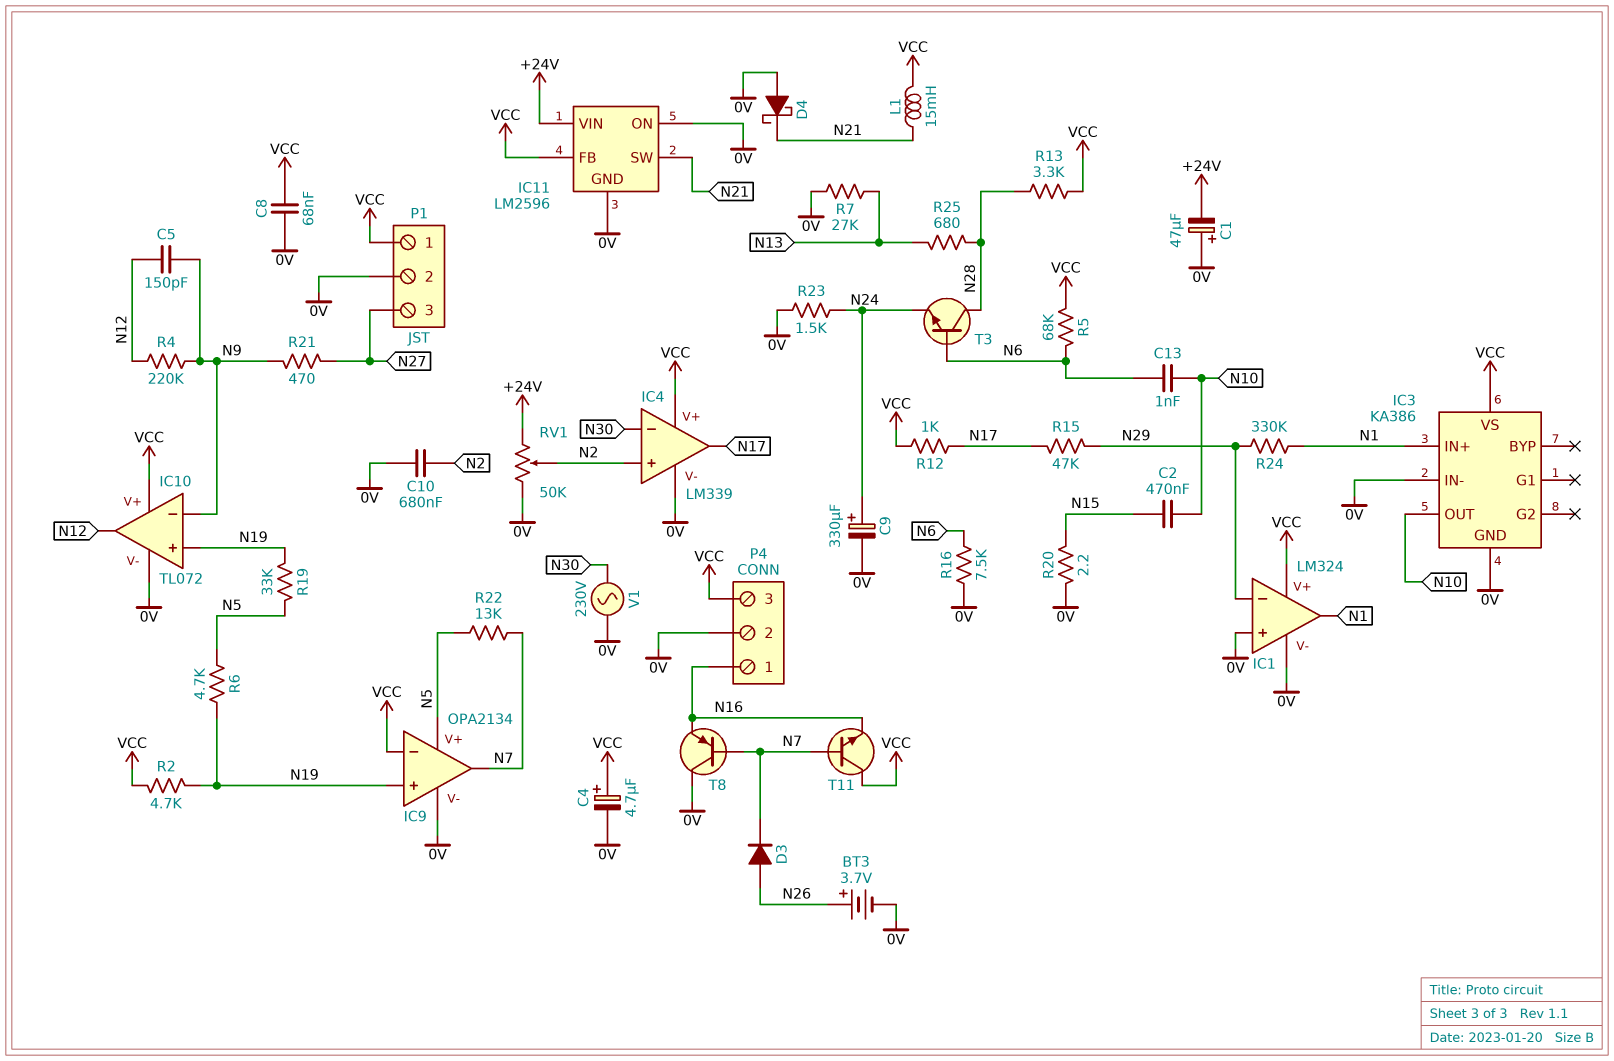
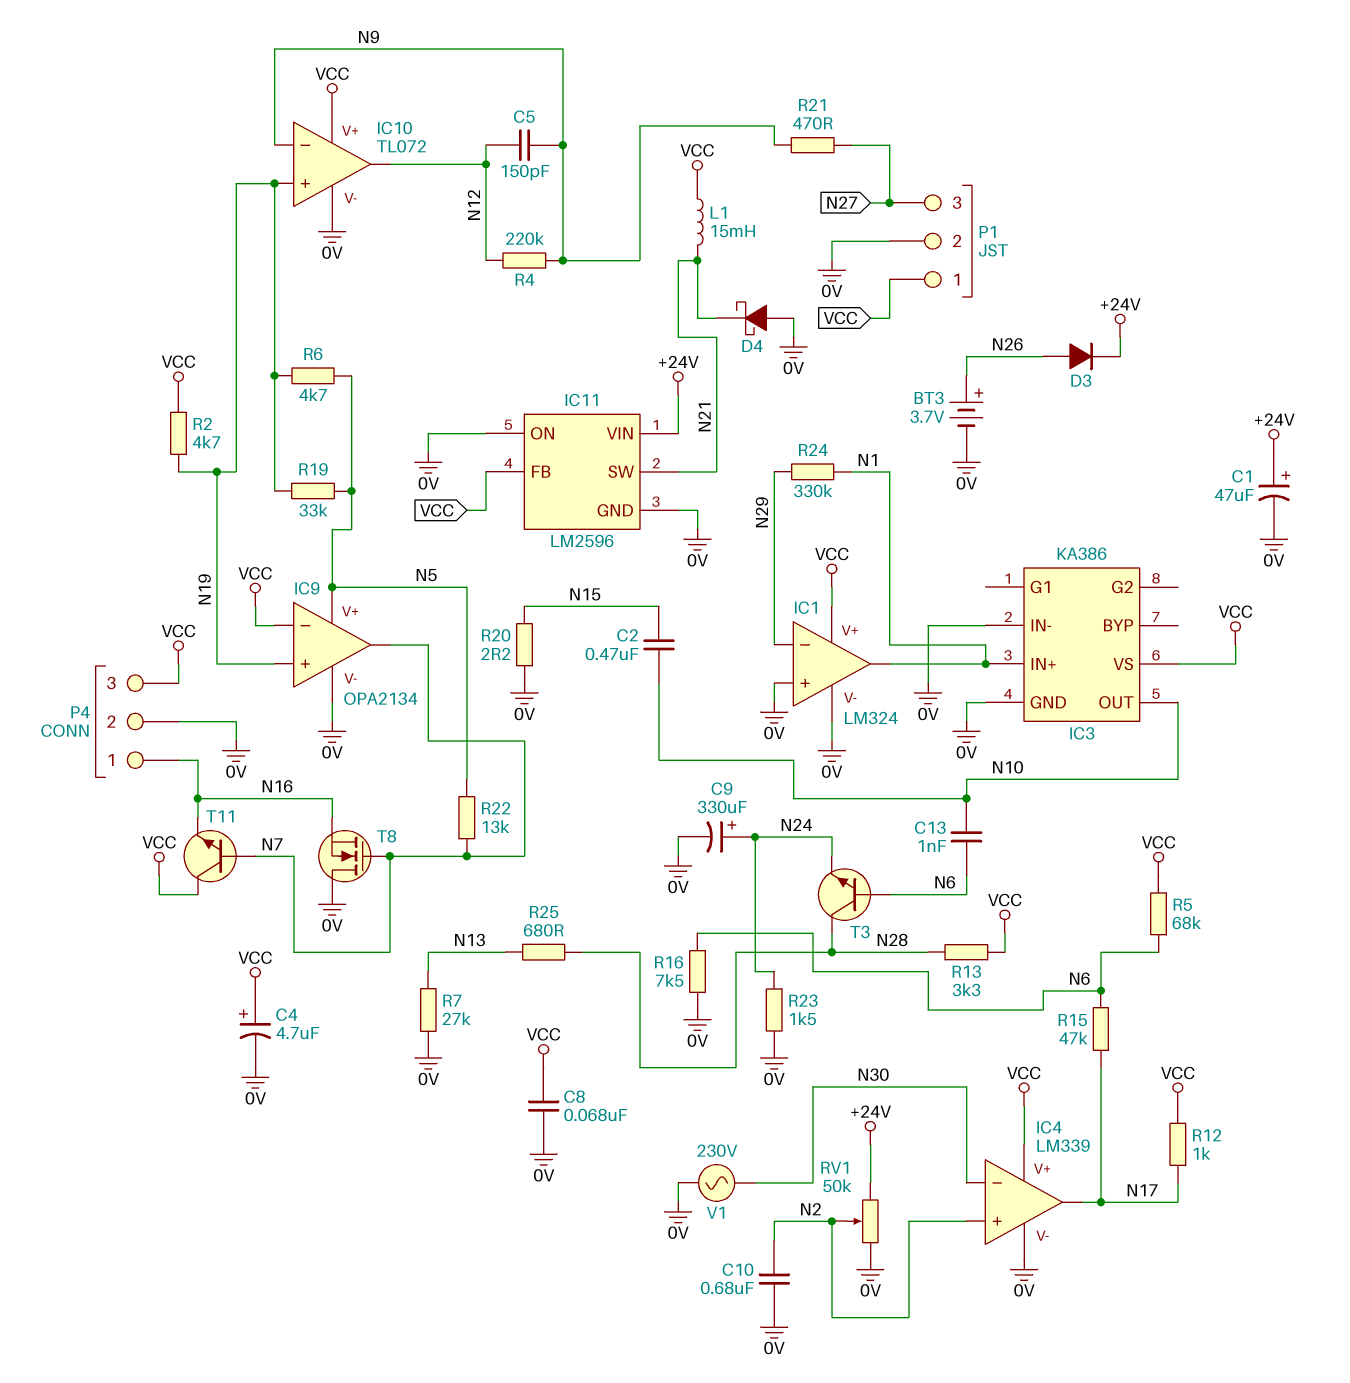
C1: 47uF (plus 0V, minus +24V) -> 47uF (plus +24V, minus 0V)
D3: diode (A N26, K N7) -> diode (A N26, K +24V)
R15: 47k (N17, N29) -> 47k (N6, N17)
T8: PNP (B N7, C 0V, E N16) -> NMOS (G N7, D 0V, S N16)

